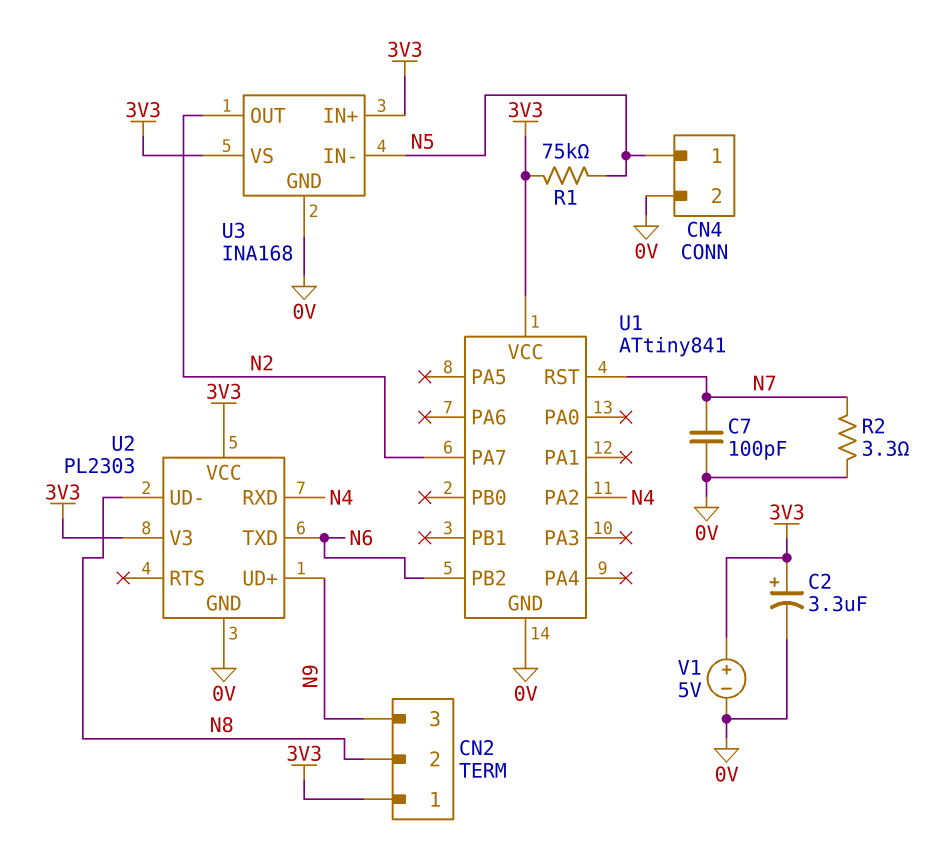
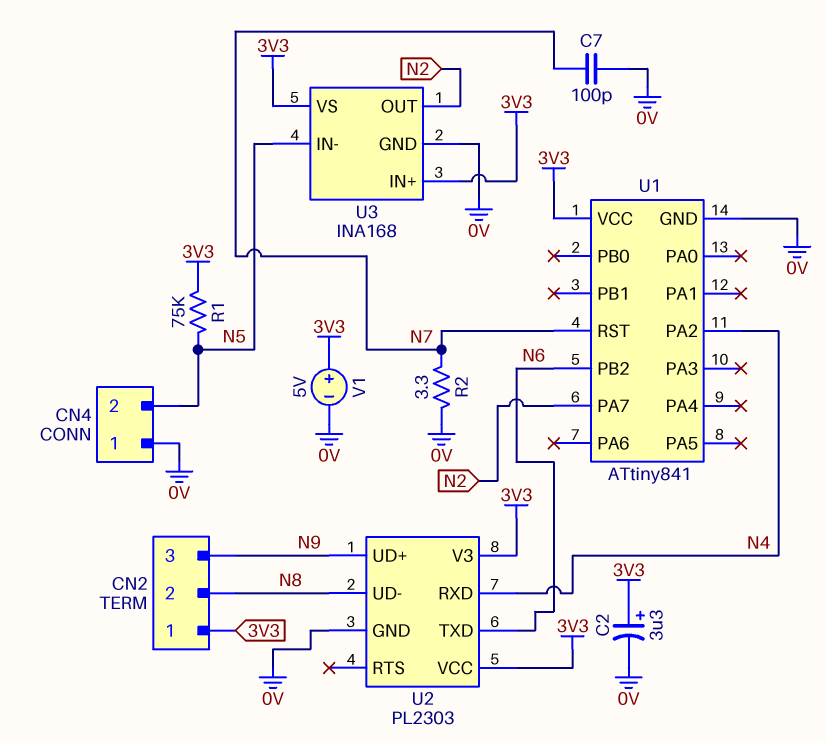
CN4 pin 1: N5 -> 0V
CN4 pin 2: 0V -> N5

